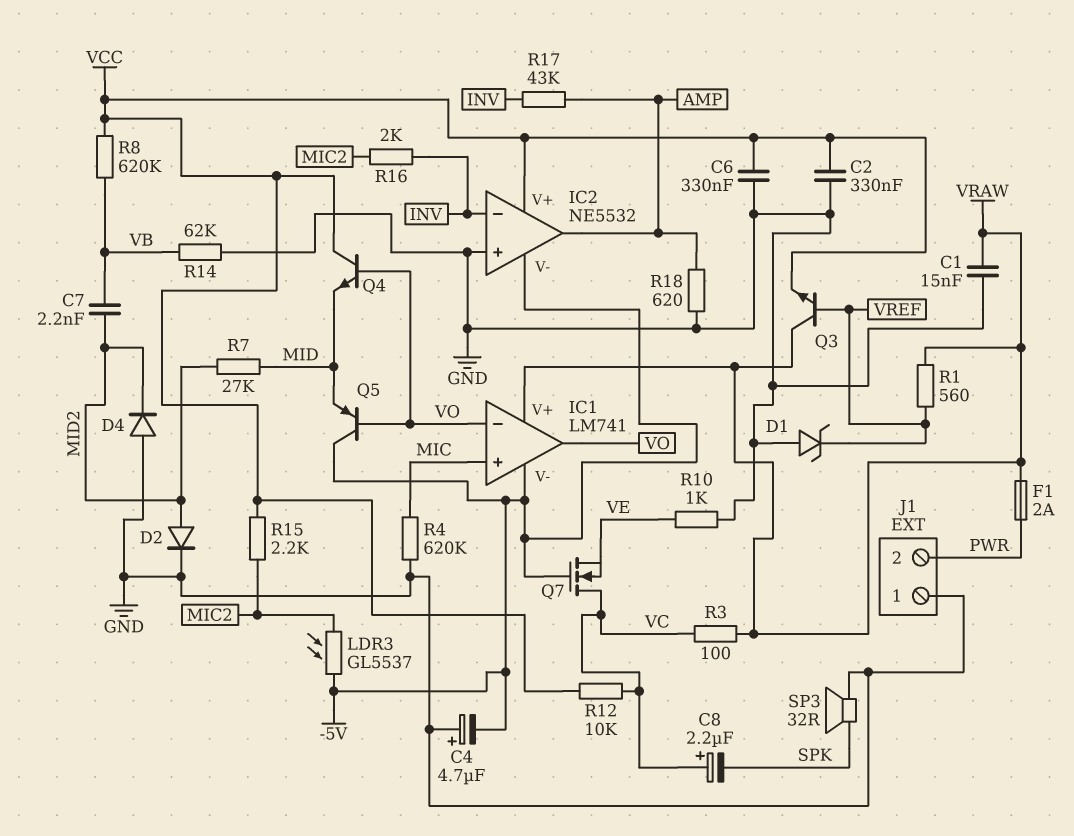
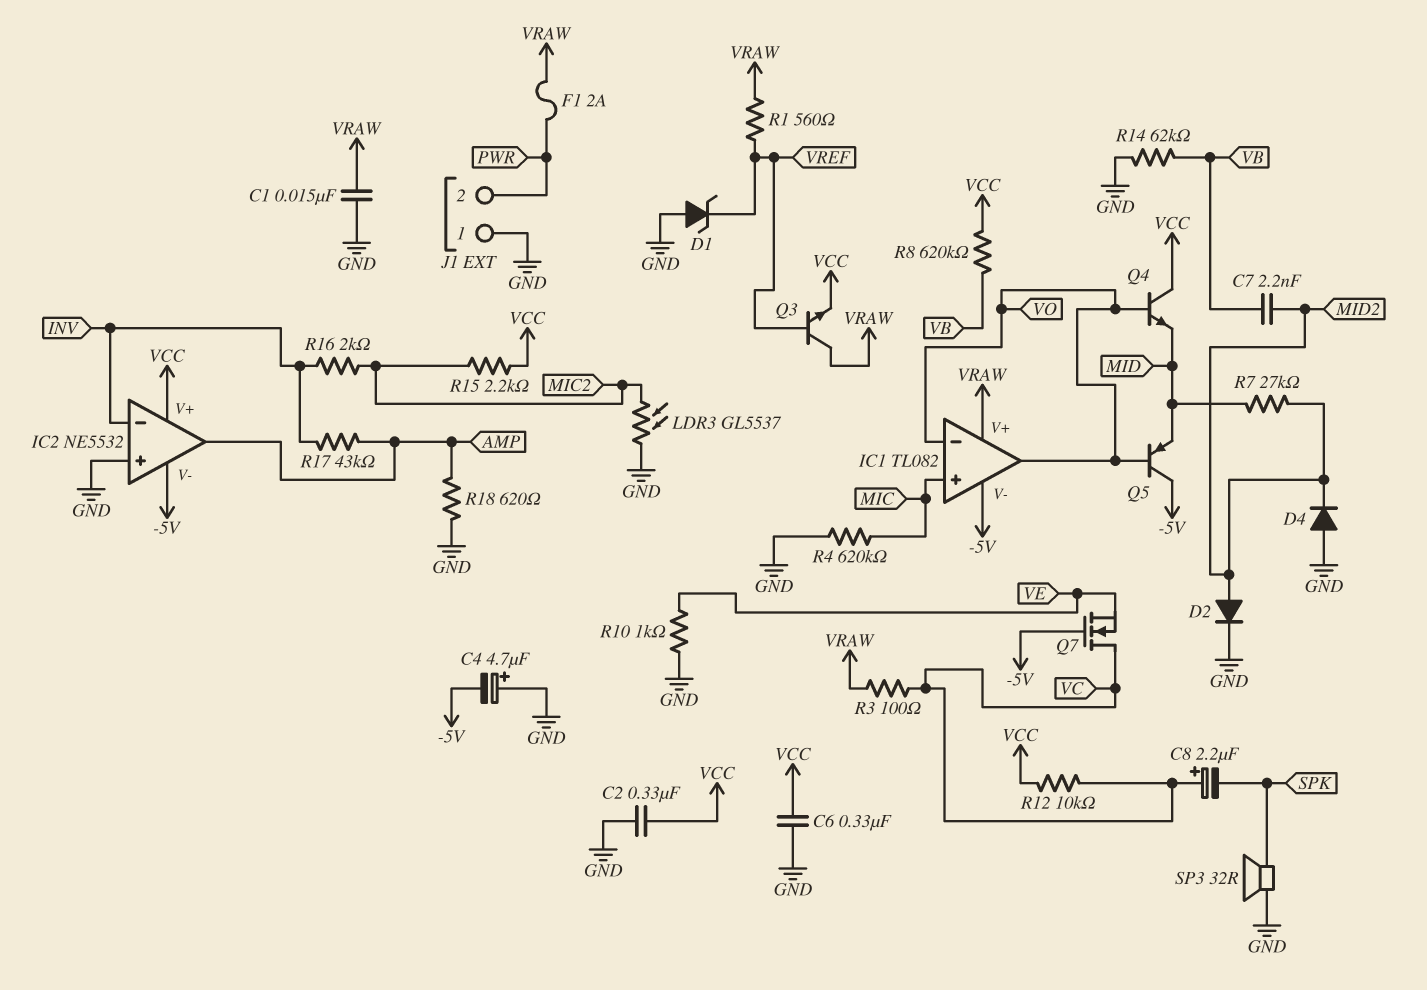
IC1: LM741 -> TL082
LDR3: GL5537 (-5V, MIC2) -> GL5537 (GND, MIC2)

